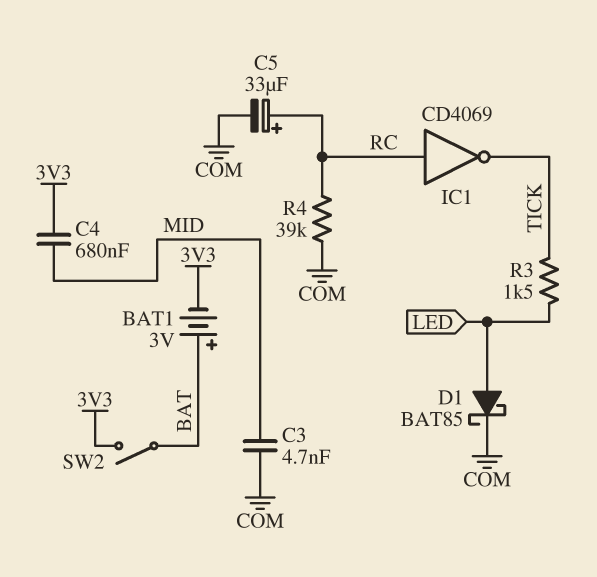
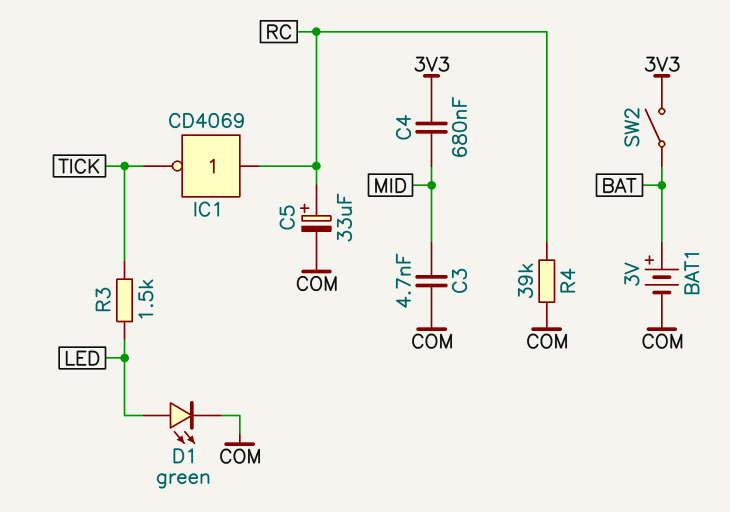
BAT1: 3V (plus BAT, minus 3V3) -> 3V (plus BAT, minus COM)
D1: schottky BAT85 (A LED, K COM) -> LED green (A LED, K COM)

